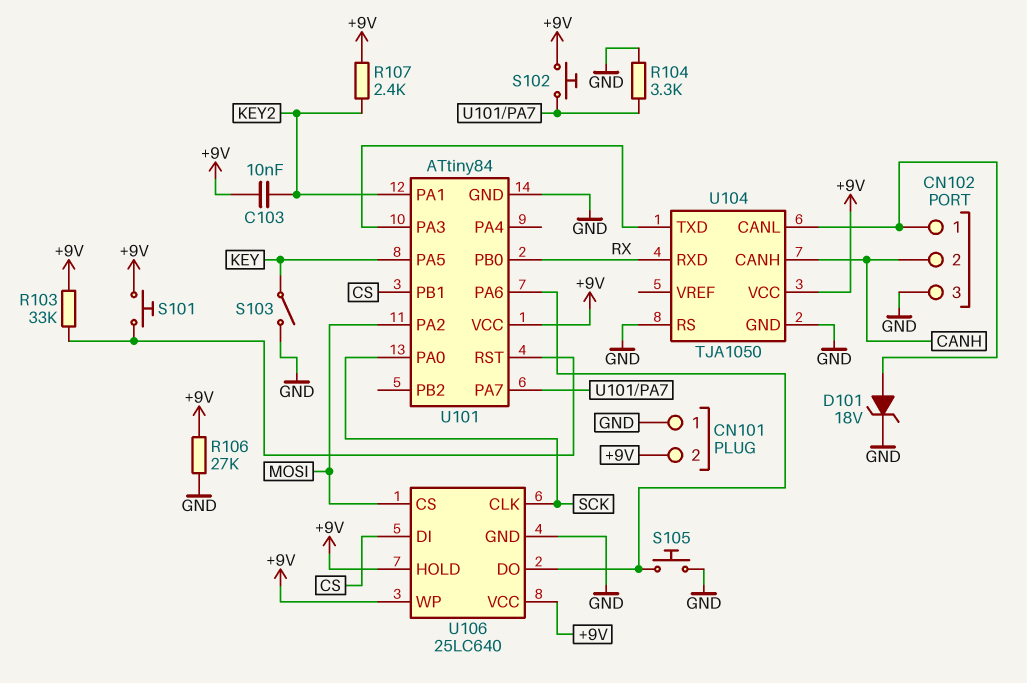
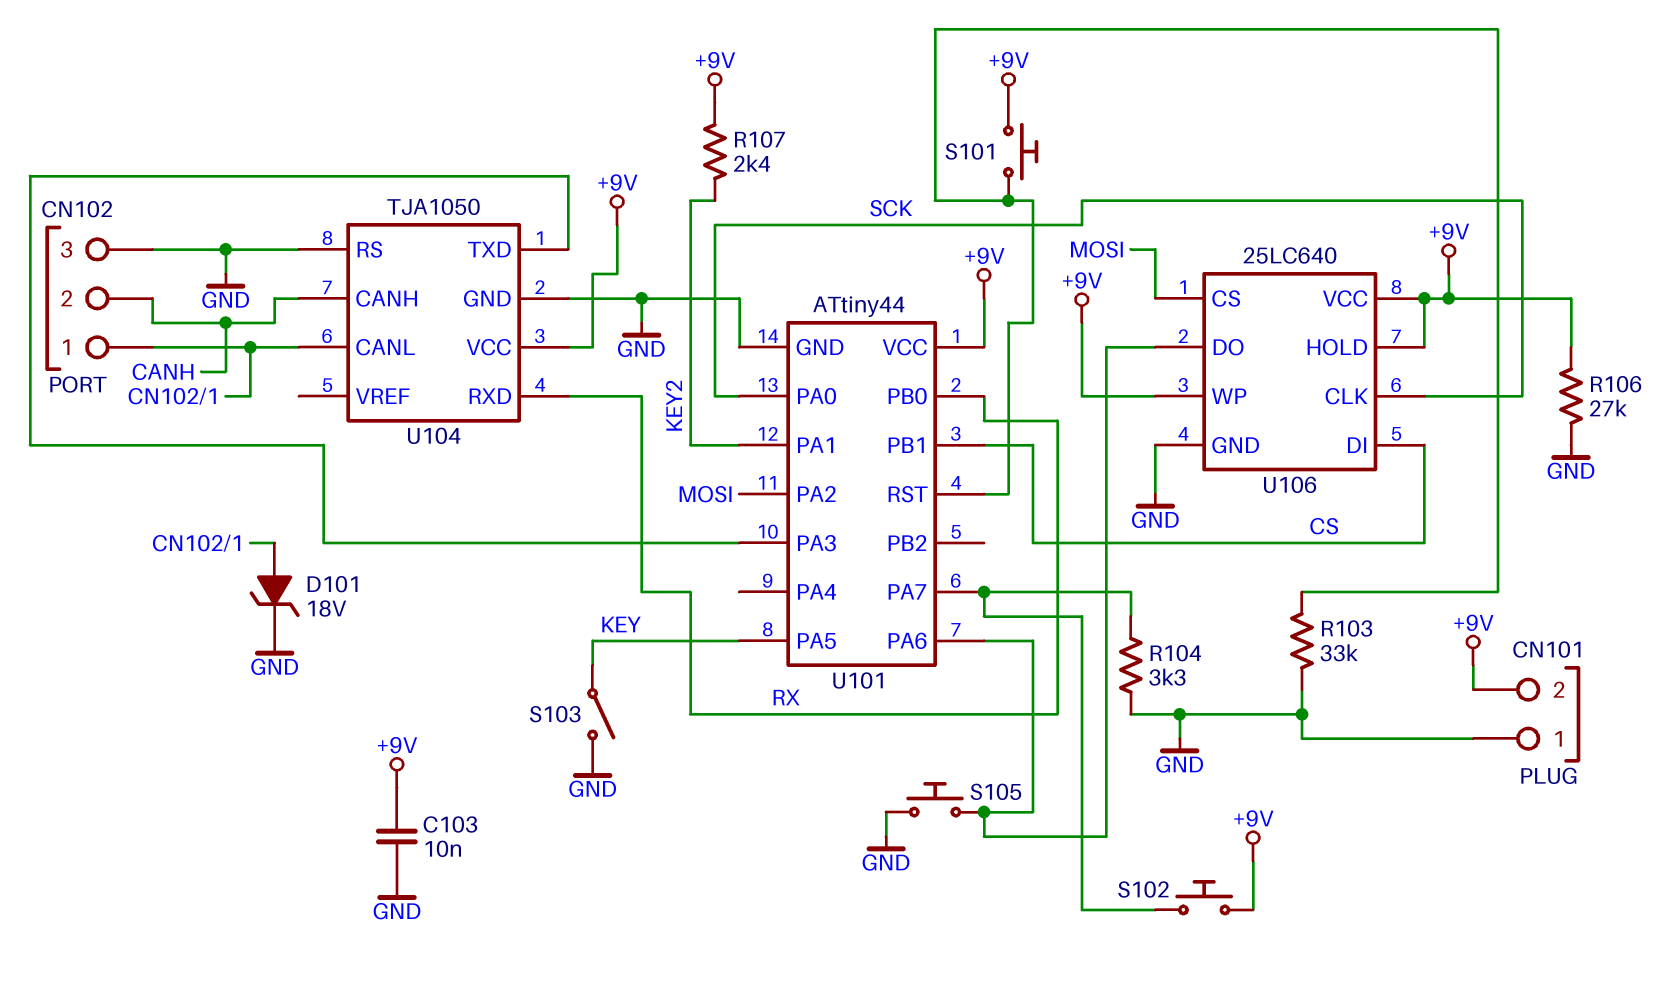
C103: 10nF (+9V, KEY2) -> 10nF (+9V, GND)
R103: 33k (+9V, U101/RST) -> 33k (GND, U101/RST)
U101: ATtiny84 -> ATtiny44

